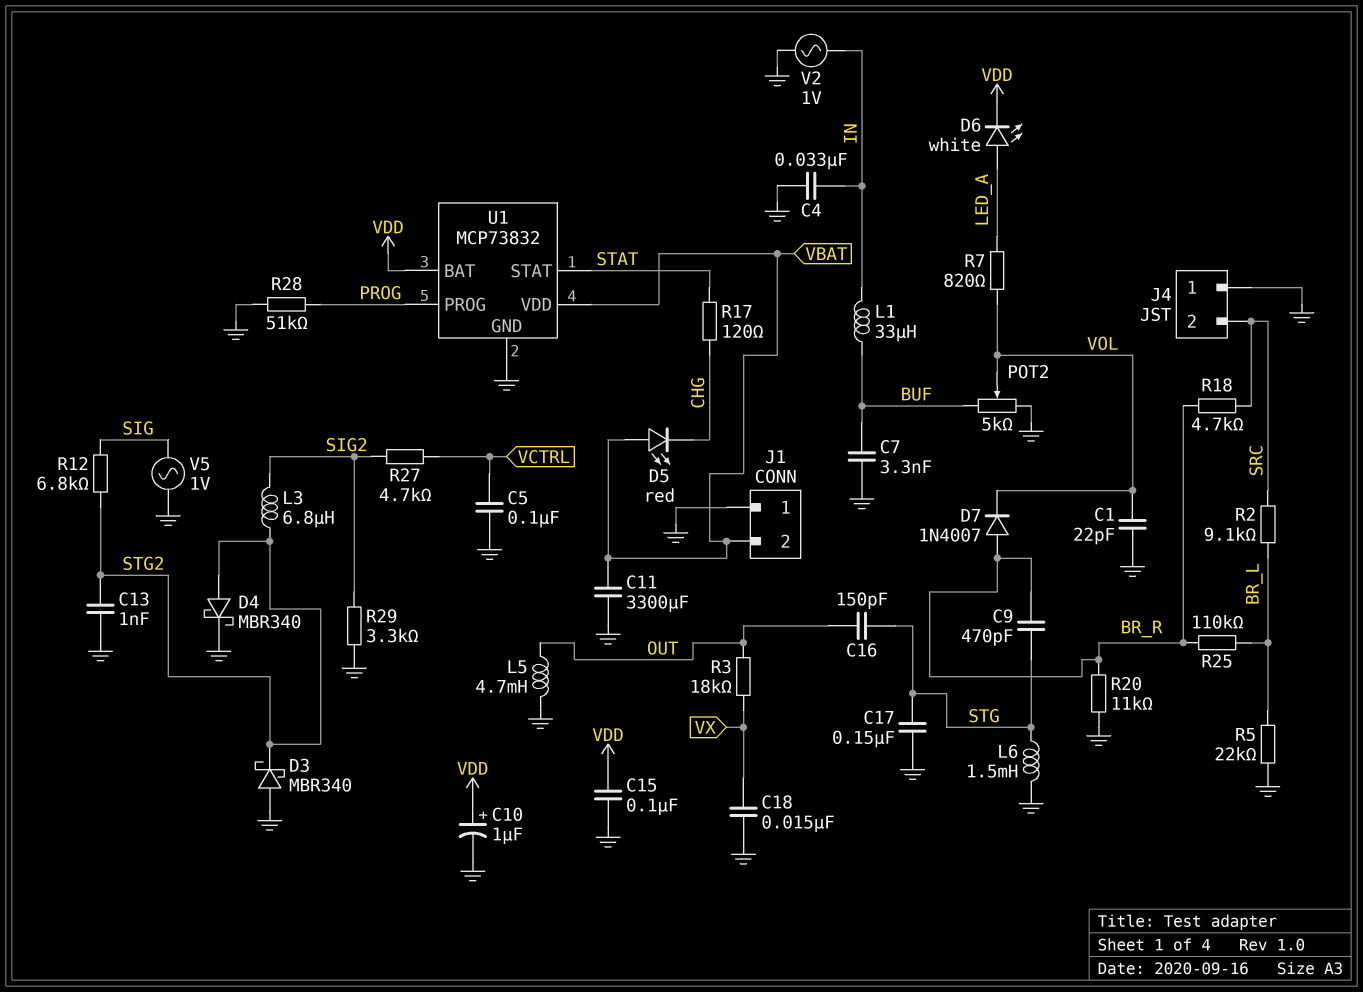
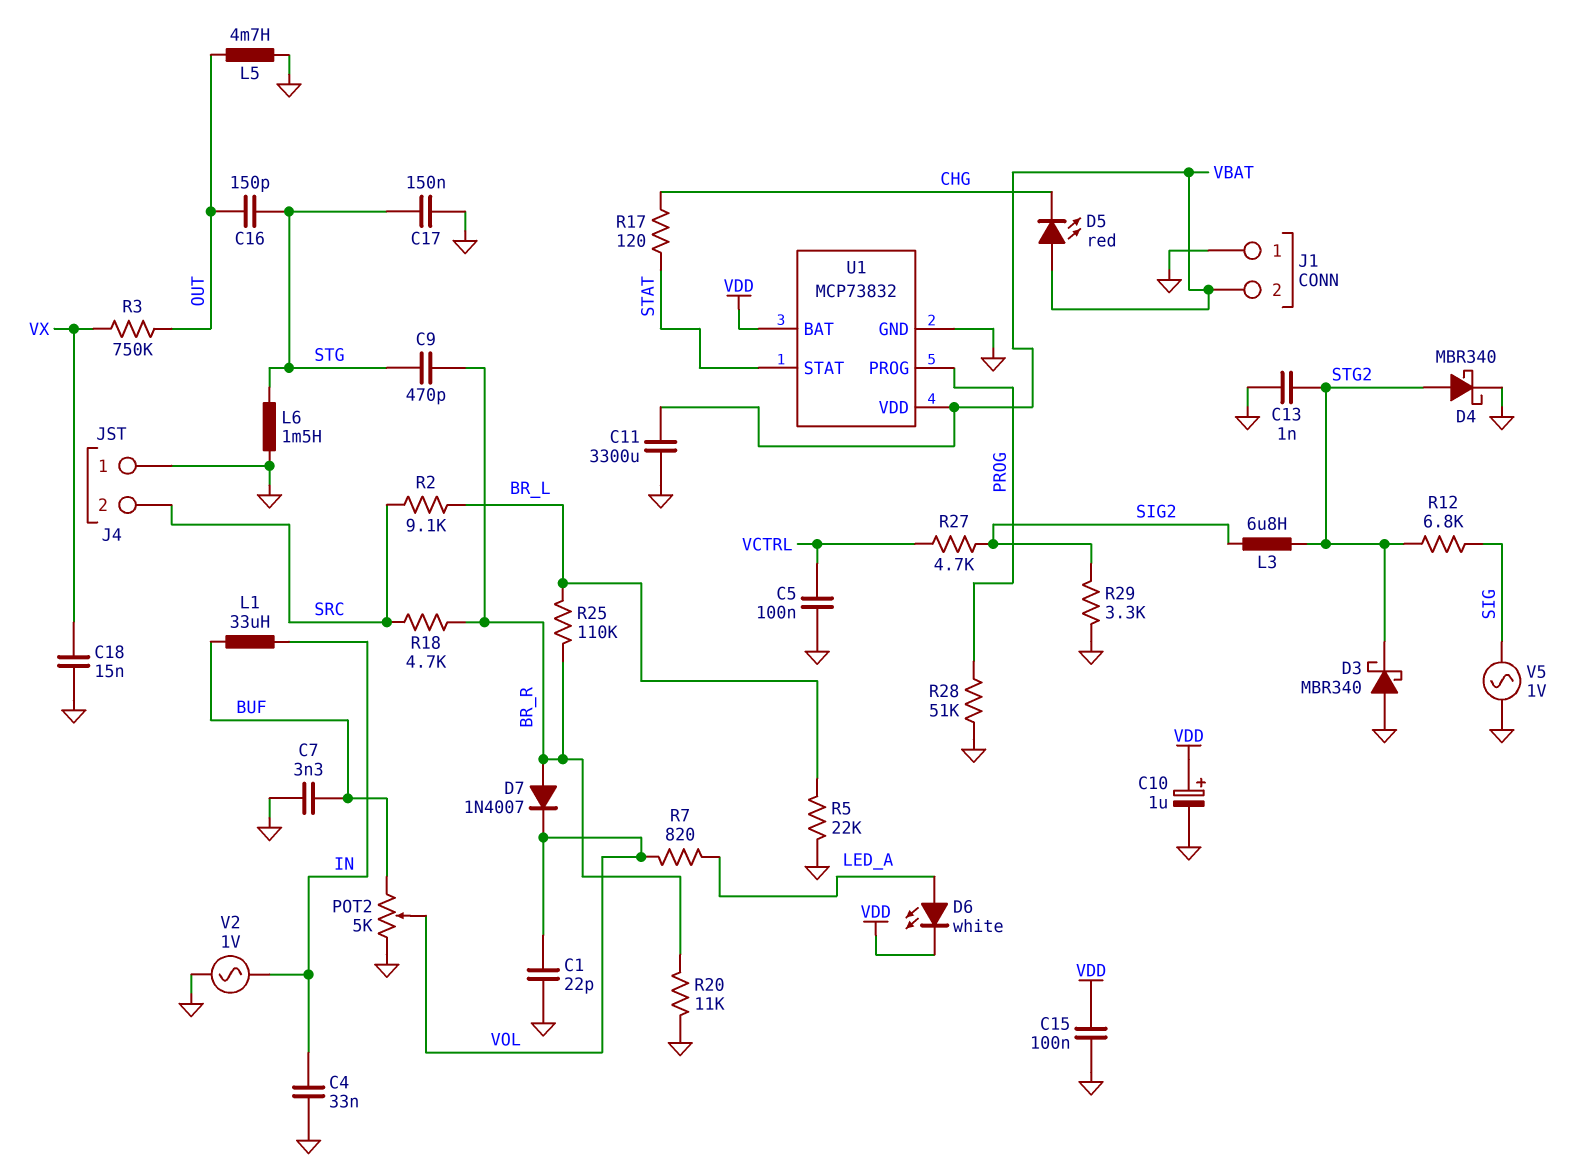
R3: 18k (OUT, VX) -> 750k (OUT, VX)

